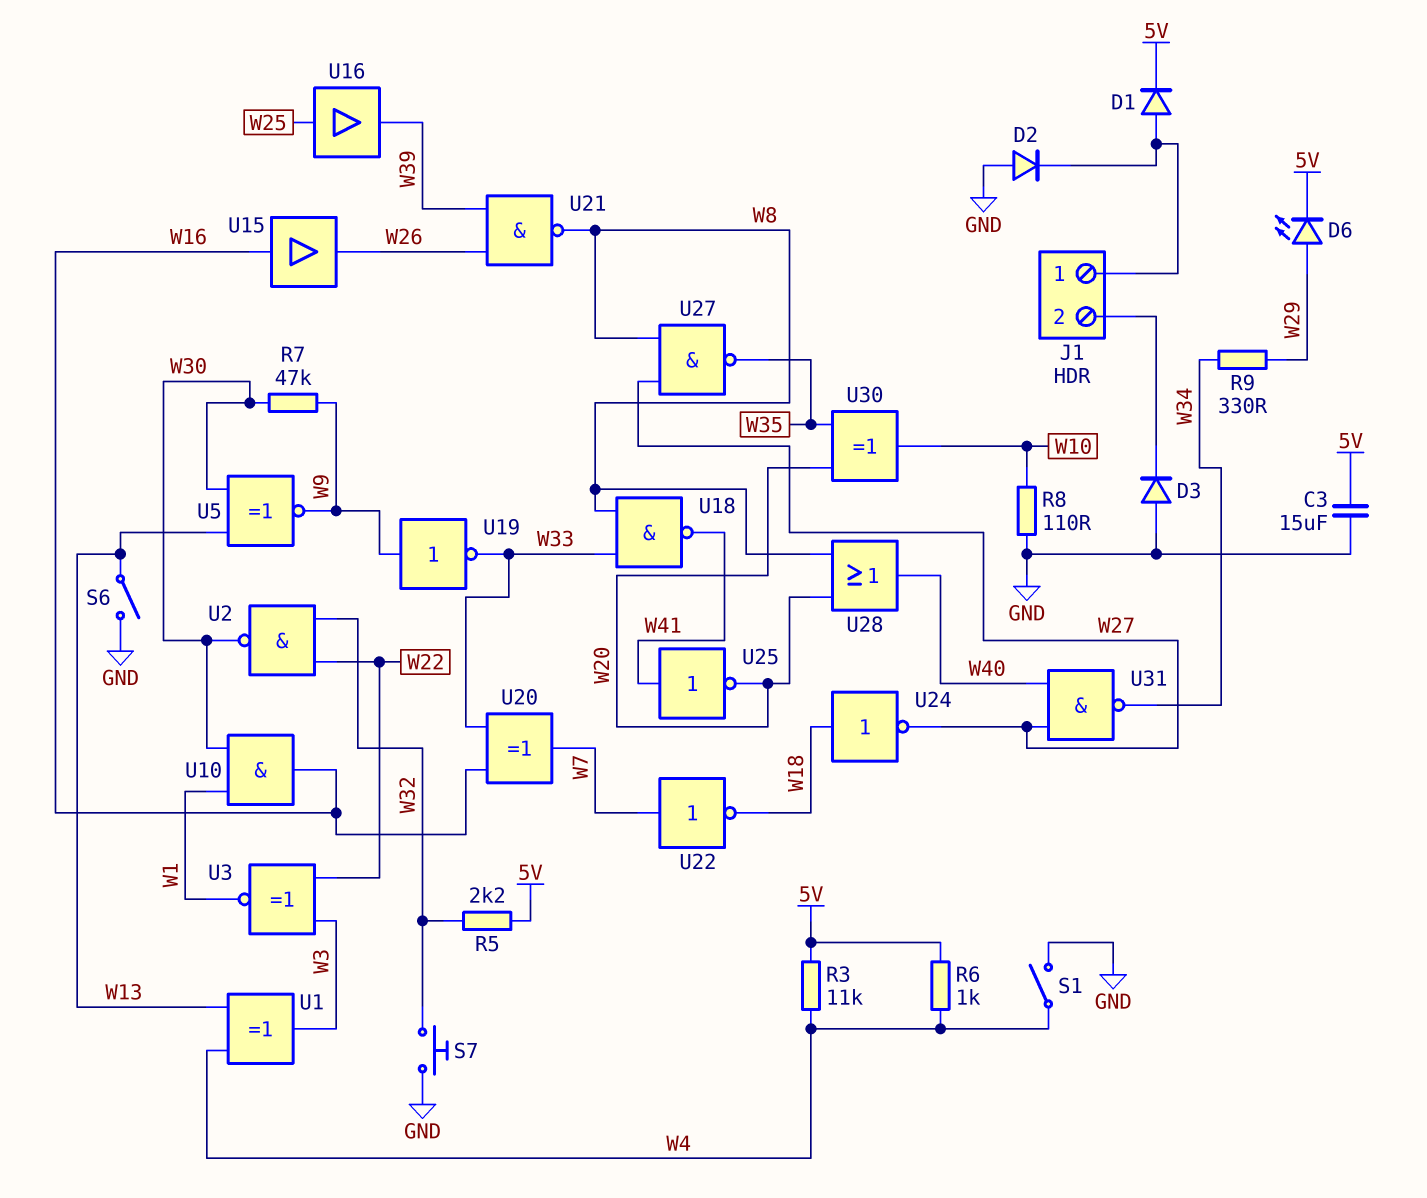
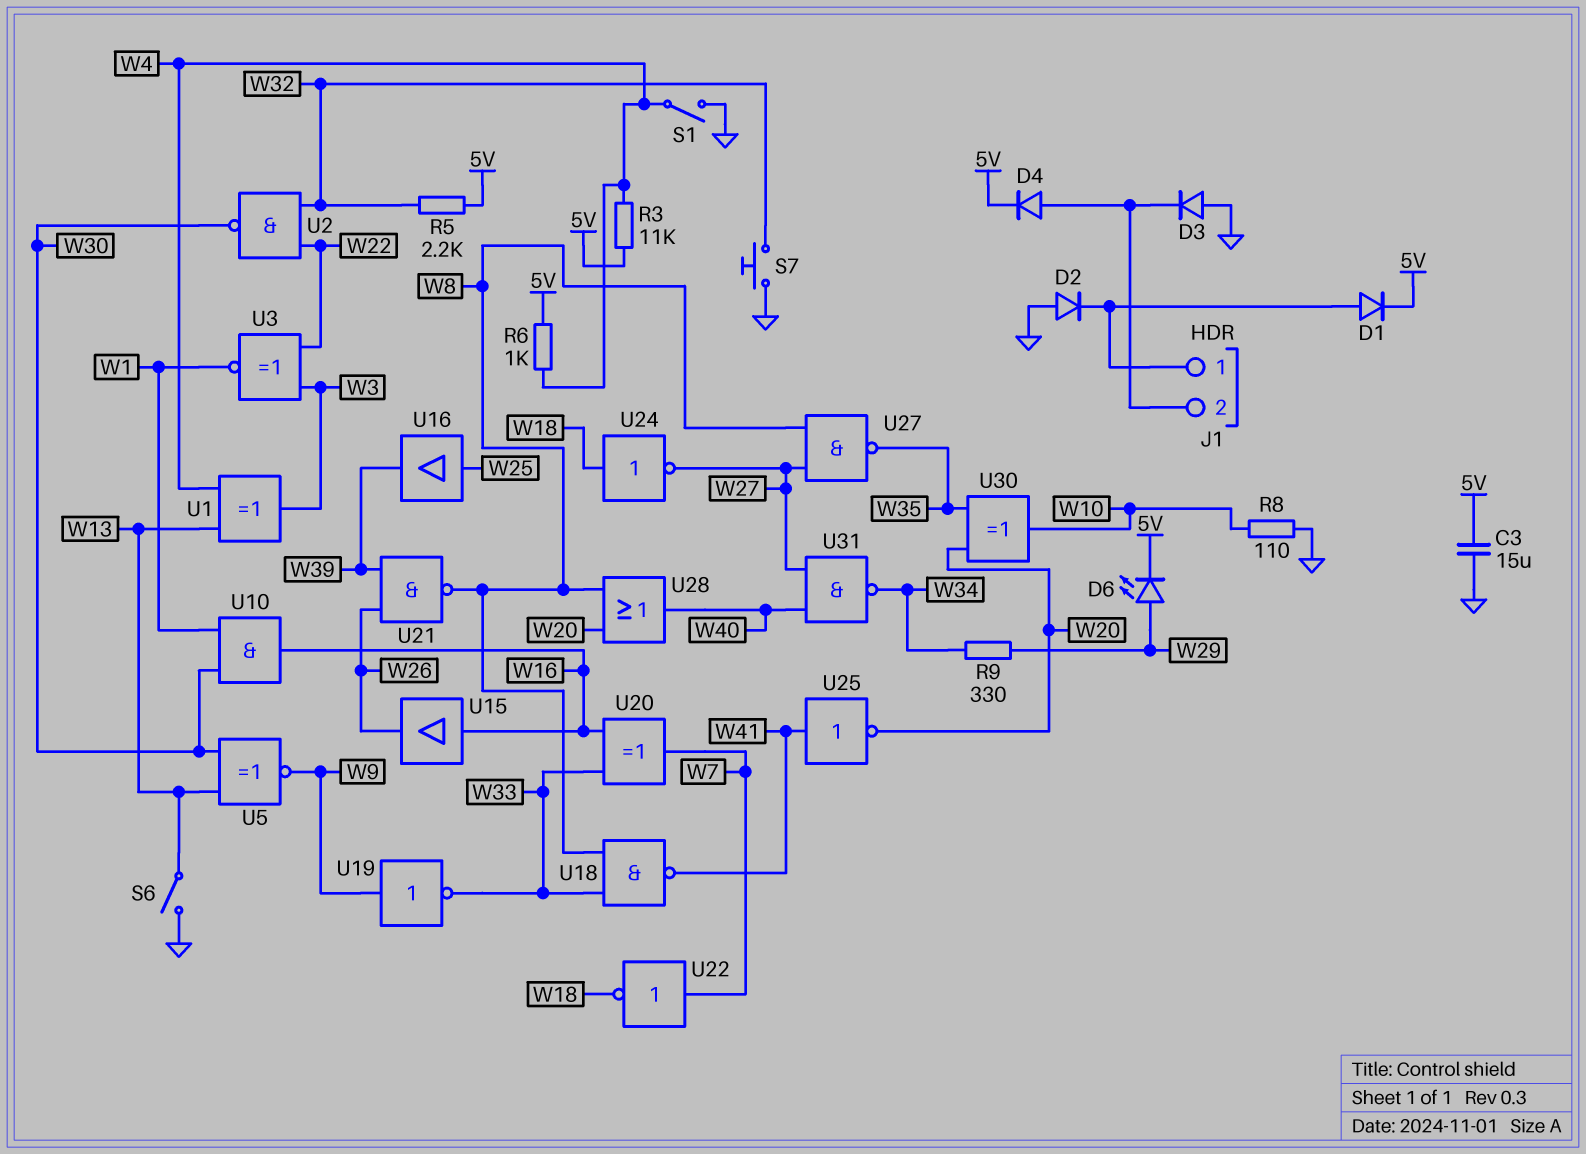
D4: none -> diode (A J1/2, K 5V)
R7: 47k (W9, W30) -> none

